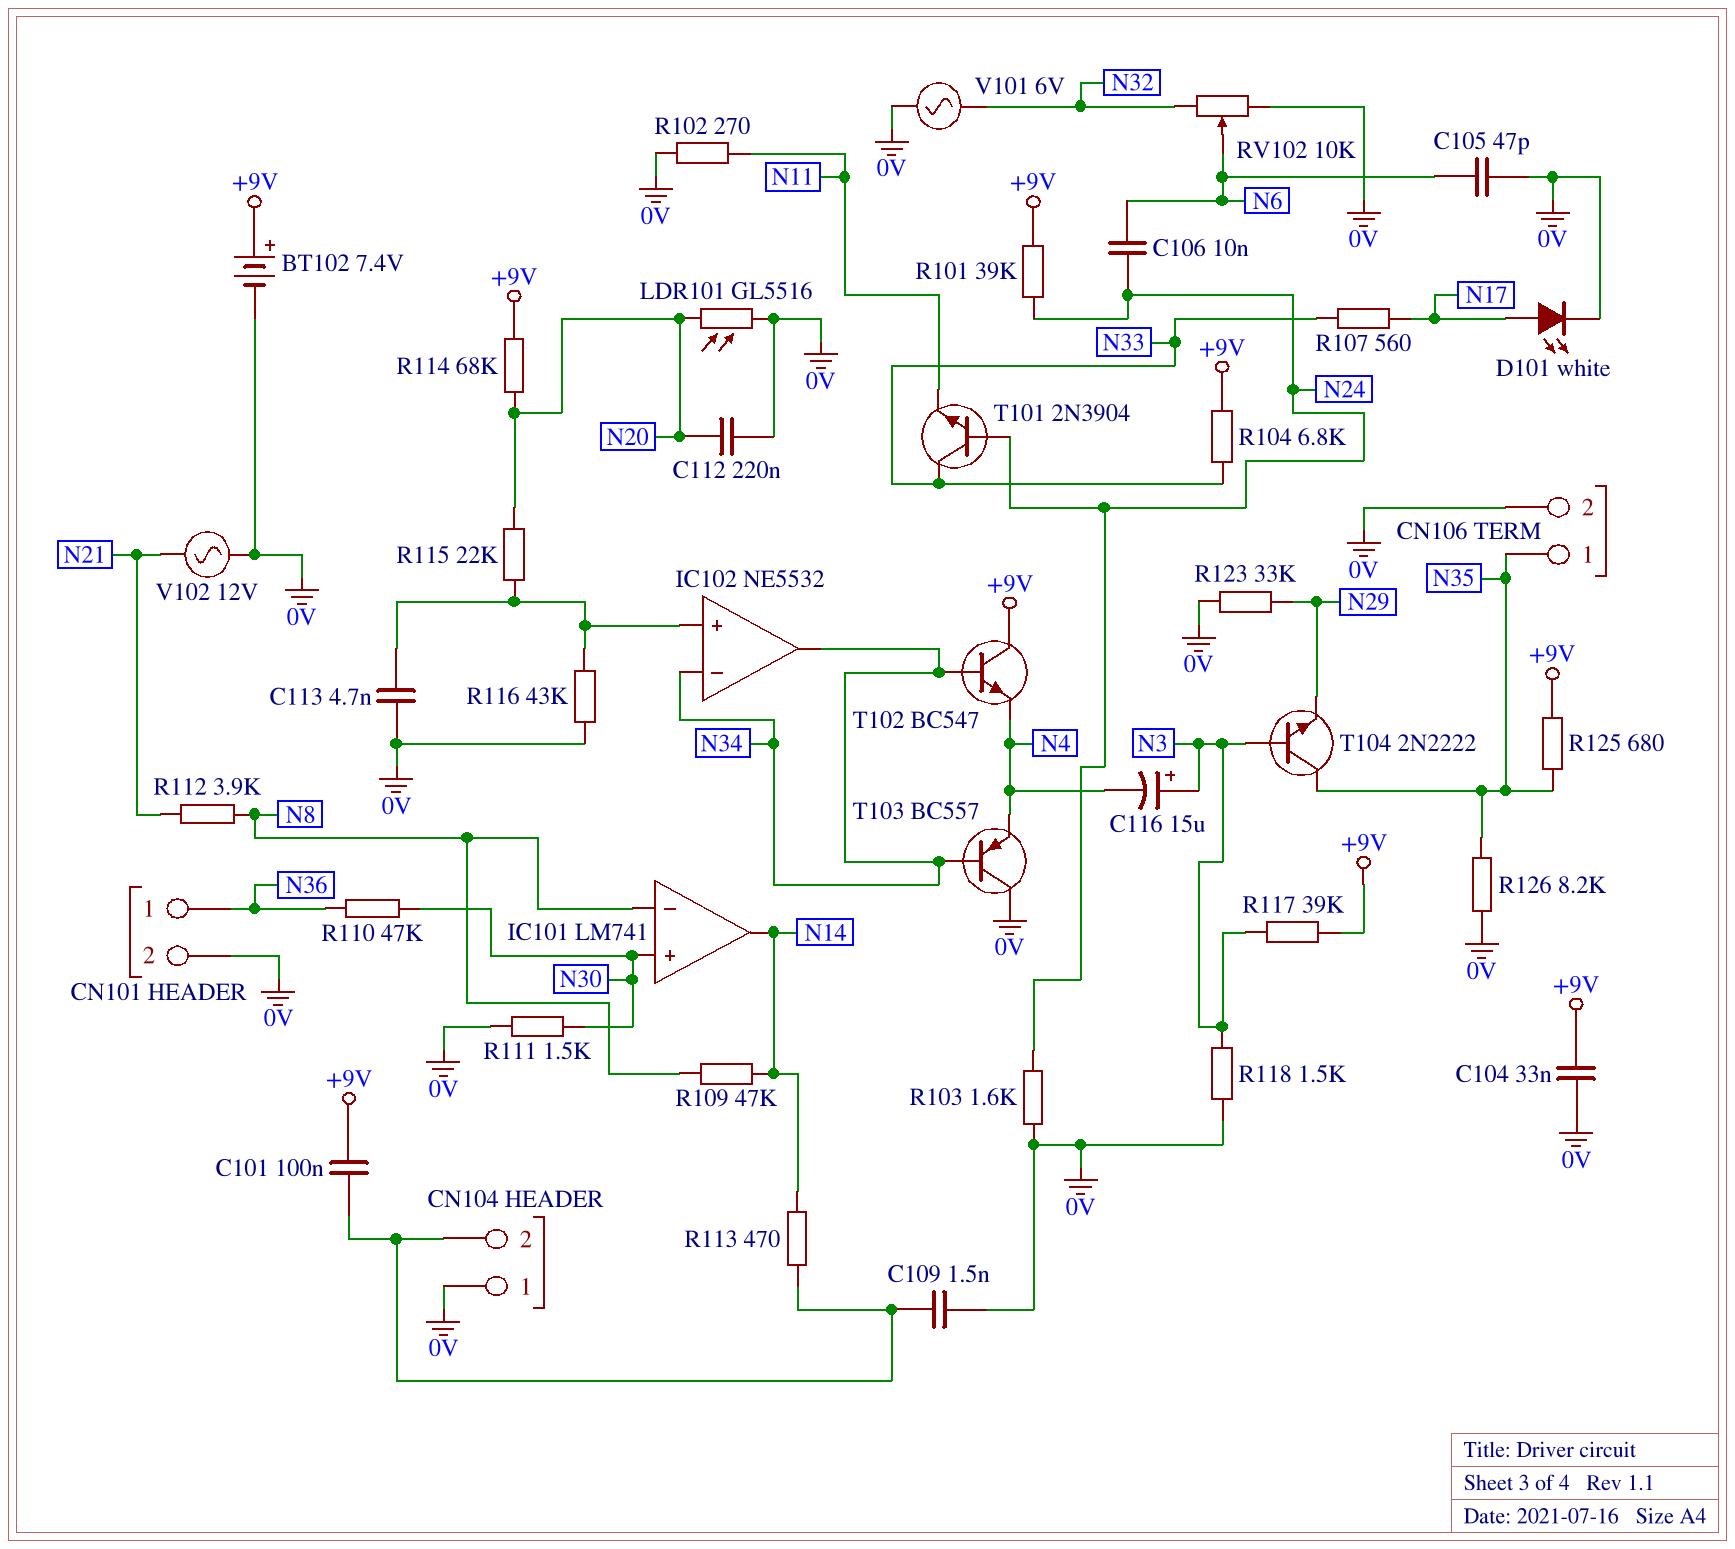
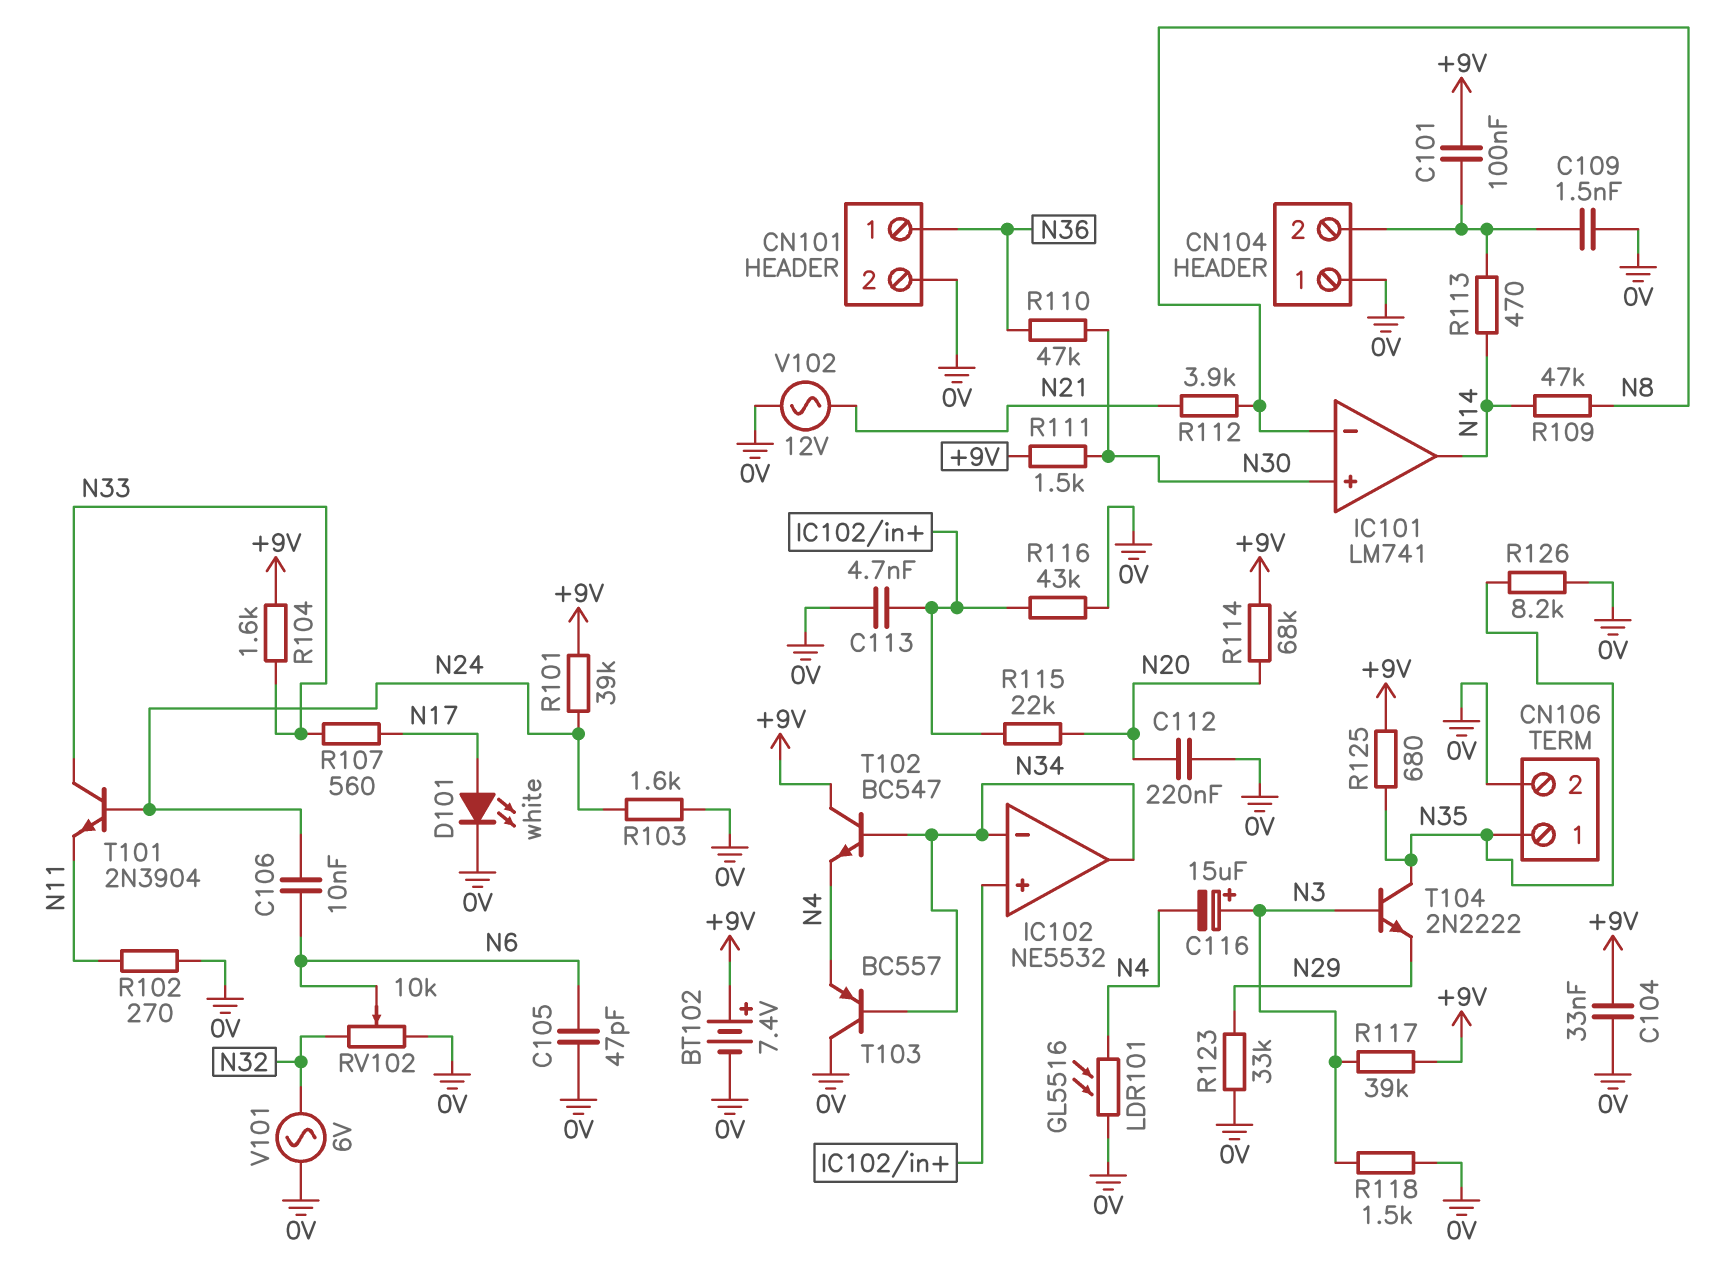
LDR101: GL5516 (0V, N20) -> GL5516 (0V, N4)
R104: 6.8k (+9V, N33) -> 1.6k (+9V, N33)
R111: 1.5k (0V, N30) -> 1.5k (+9V, N30)

